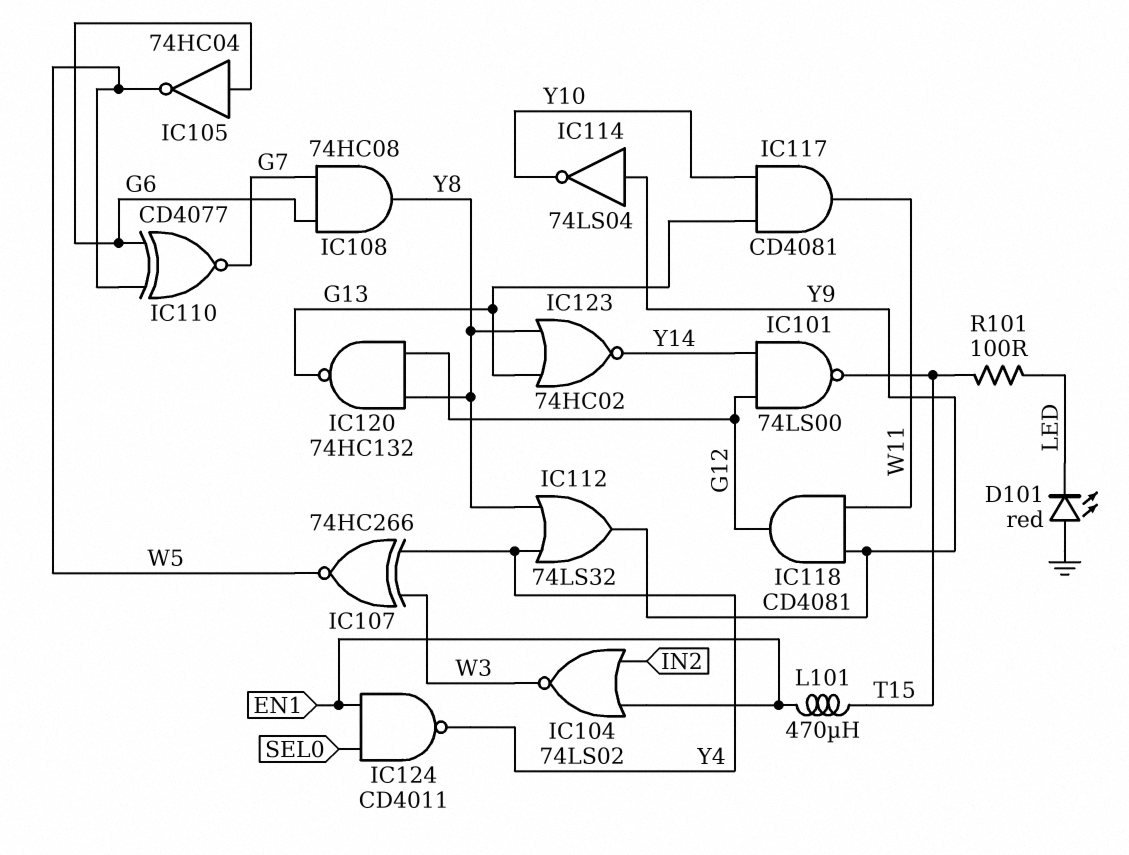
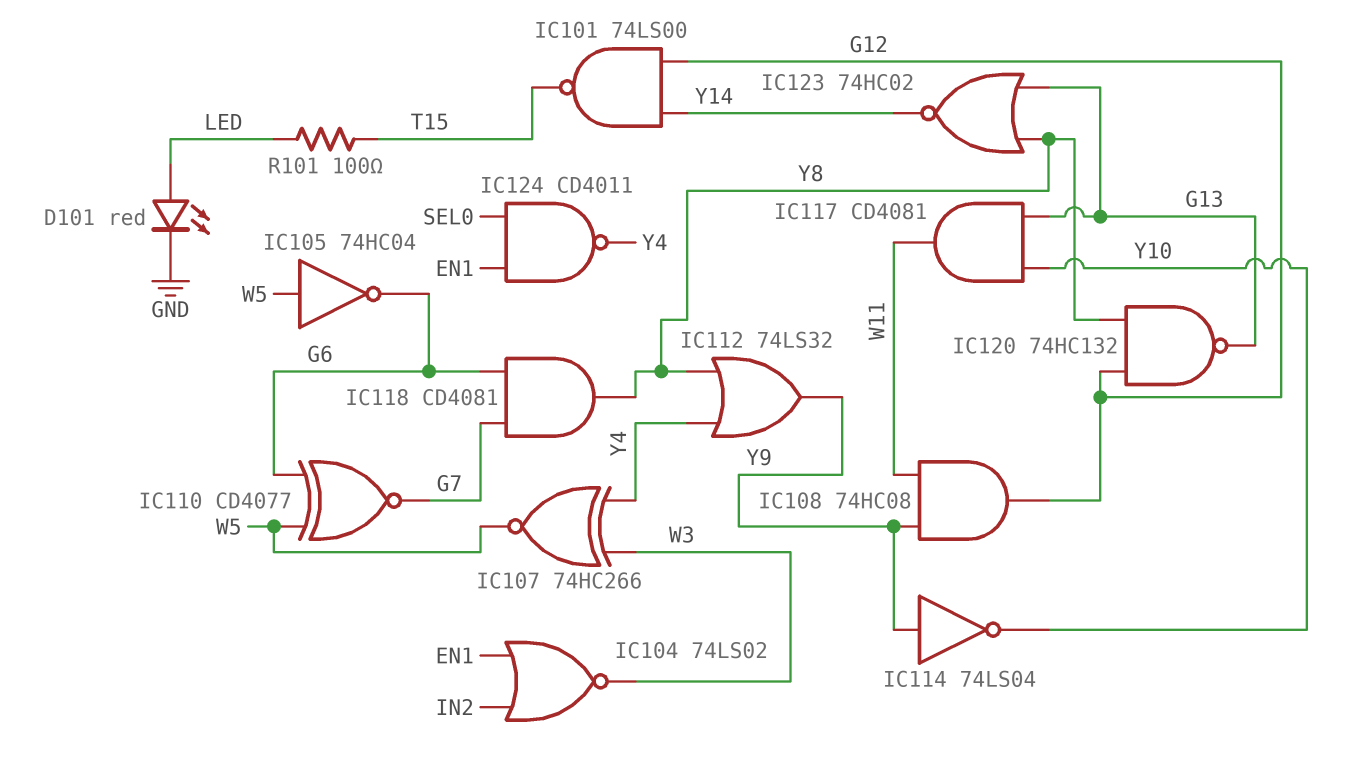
D101: LED red (A GND, K LED) -> LED red (A LED, K GND)
IC105: NOT 74HC04 (in G6, out W5) -> NOT 74HC04 (in W5, out G6)
IC108: AND 74HC08 (in G6, in G7, out Y8) -> AND 74HC08 (in W11, in Y9, out G12)
IC118: AND CD4081 (in W11, in Y9, out G12) -> AND CD4081 (in G6, in G7, out Y8)
L101: 470uH (EN1, T15) -> none

